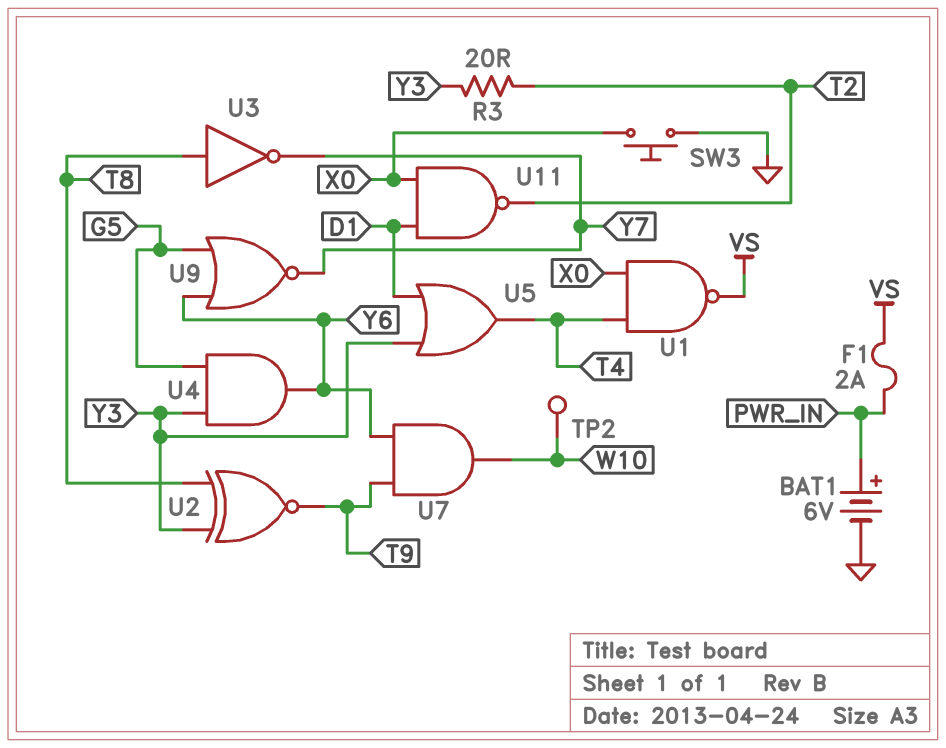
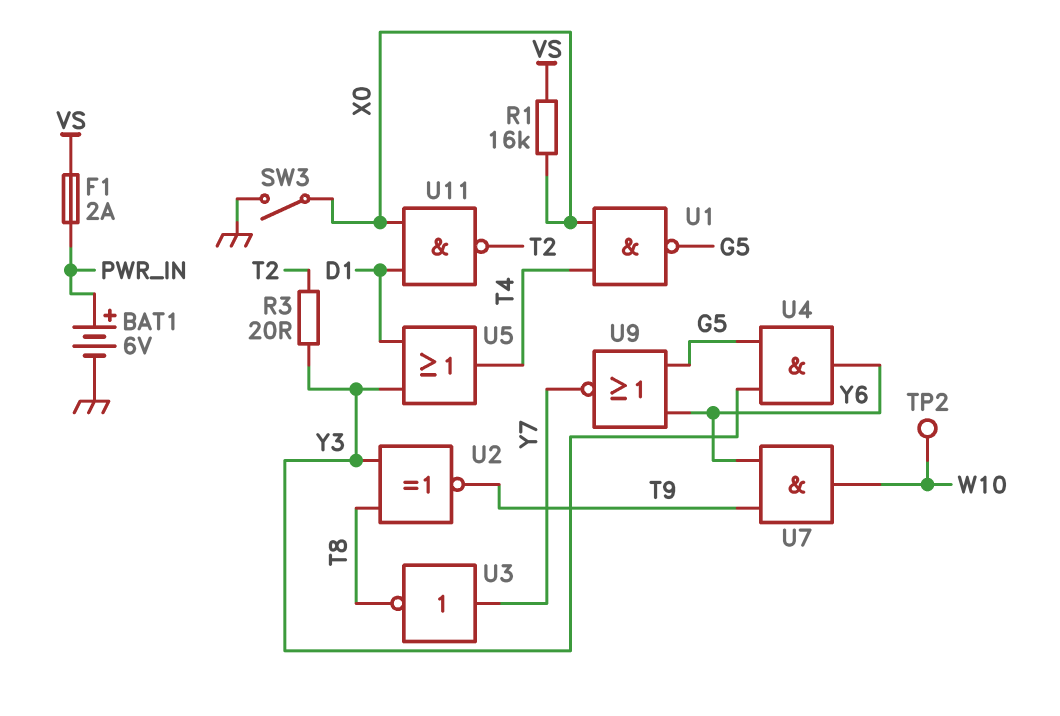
R1: none -> 16k (VS, X0)
SW3: button (GND, X0) -> switch (GND, X0)
U1: NAND (in T4, in X0, out VS) -> NAND (in T4, in X0, out G5)
U3: NOT (in T8, out Y7) -> NOT (in Y7, out T8)

